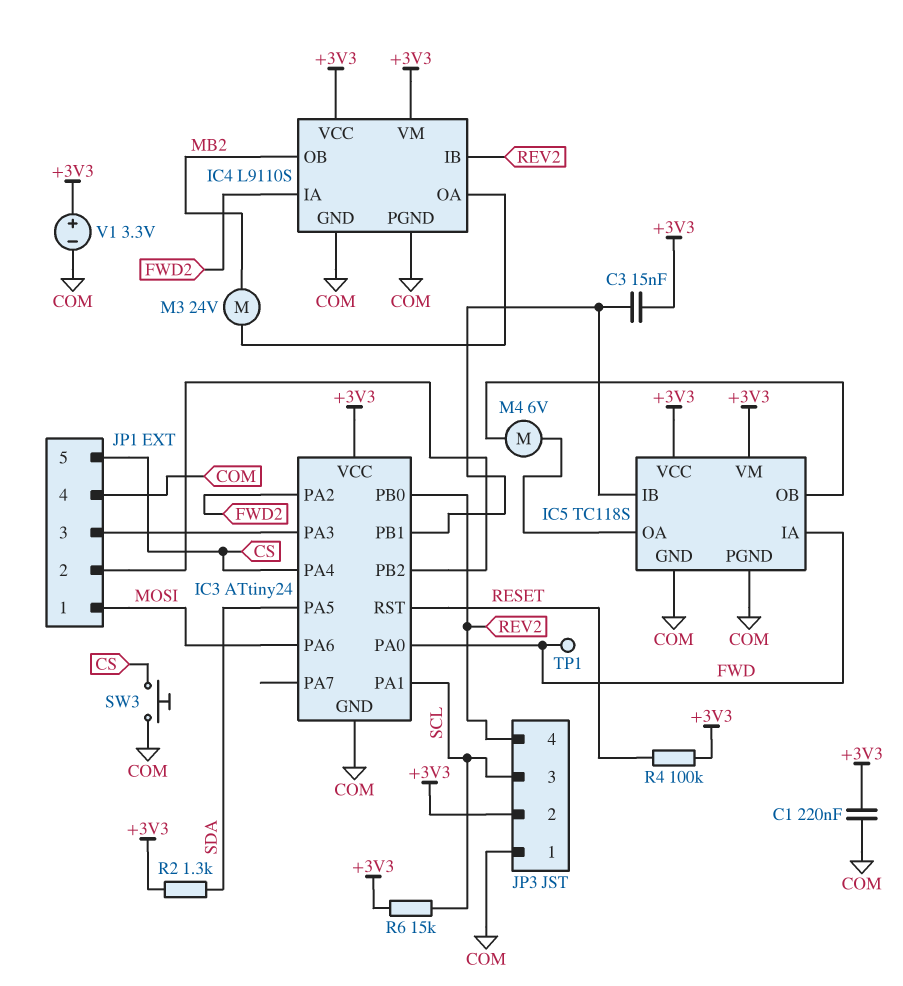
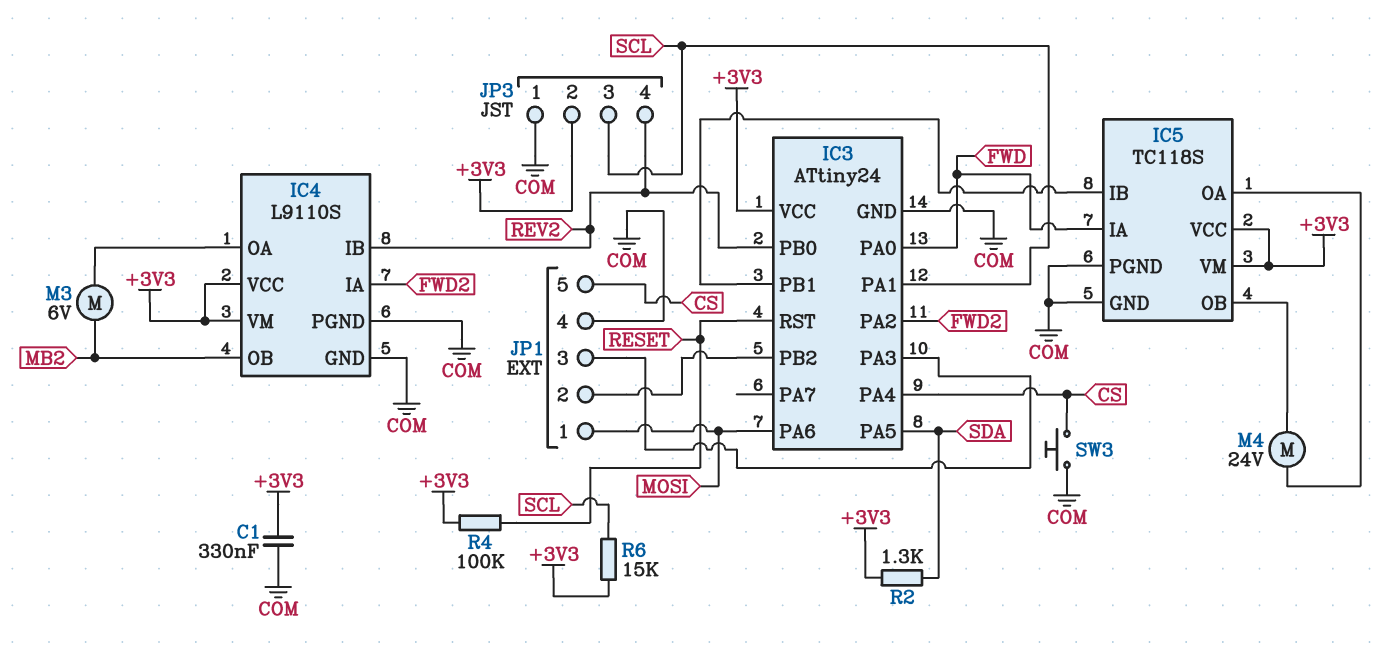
C1: 220nF (+3V3, COM) -> 330nF (+3V3, COM)
C3: 15nF (+3V3, IC3/PB1) -> none
M3: motor 24V (IC4/OA, MB2) -> motor 6V (IC4/OA, MB2)
M4: motor 6V (IC5/OA, IC5/OB) -> motor 24V (IC5/OA, IC5/OB)
TP1: test point (FWD) -> none
V1: 3.3V (plus +3V3, minus COM) -> none

